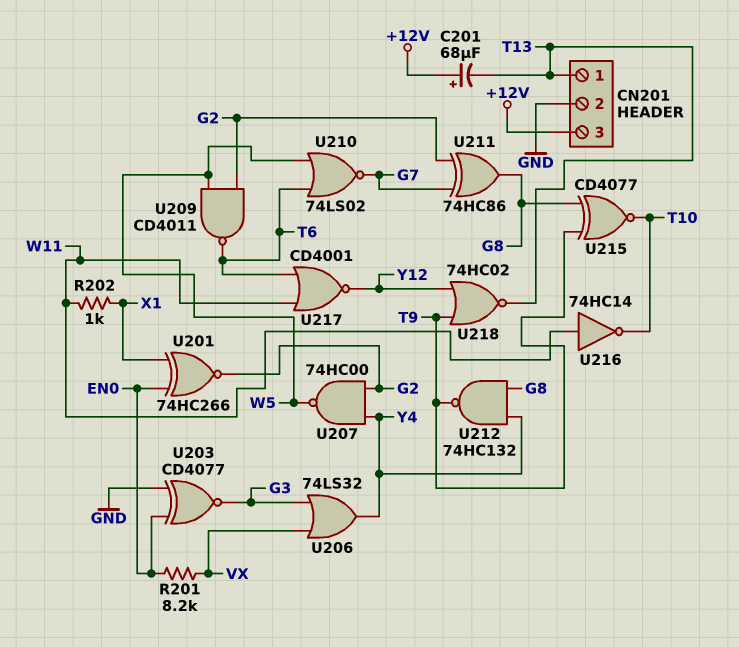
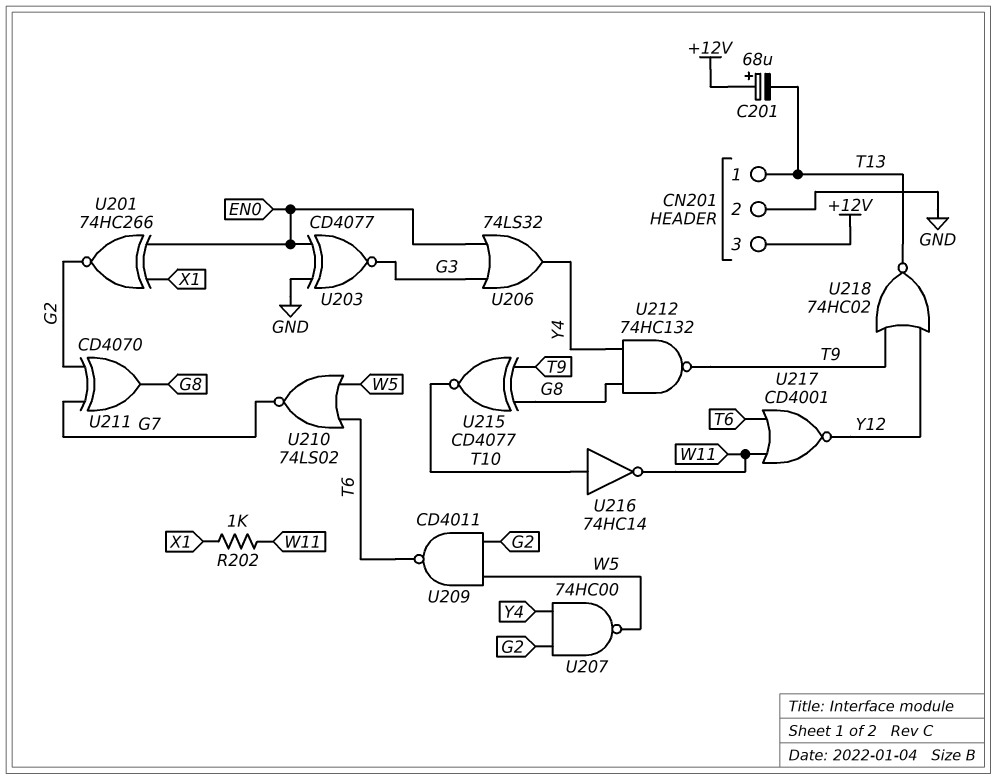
R201: 8.2k (EN0, VX) -> none
U206: OR 74LS32 (in G3, in VX, out Y4) -> OR 74LS32 (in EN0, in G3, out Y4)
U211: XOR 74HC86 (in G2, in G7, out G8) -> XOR CD4070 (in G2, in G7, out G8)
U216: NOT 74HC14 (in W11, out T10) -> NOT 74HC14 (in T10, out W11)

